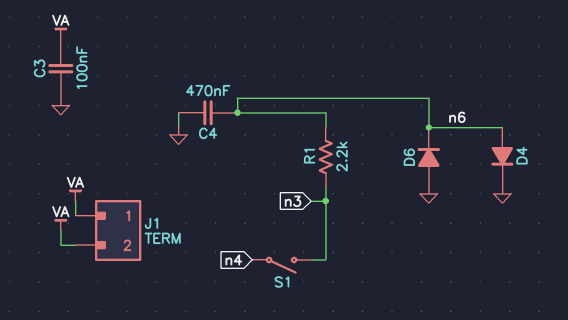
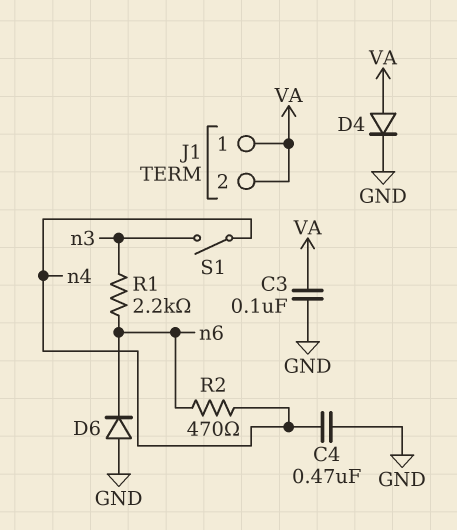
C4: 470nF (GND, n6) -> 470nF (GND, n4)
D4: diode (A n6, K GND) -> diode (A VA, K GND)
R2: none -> 470 (n4, n6)

